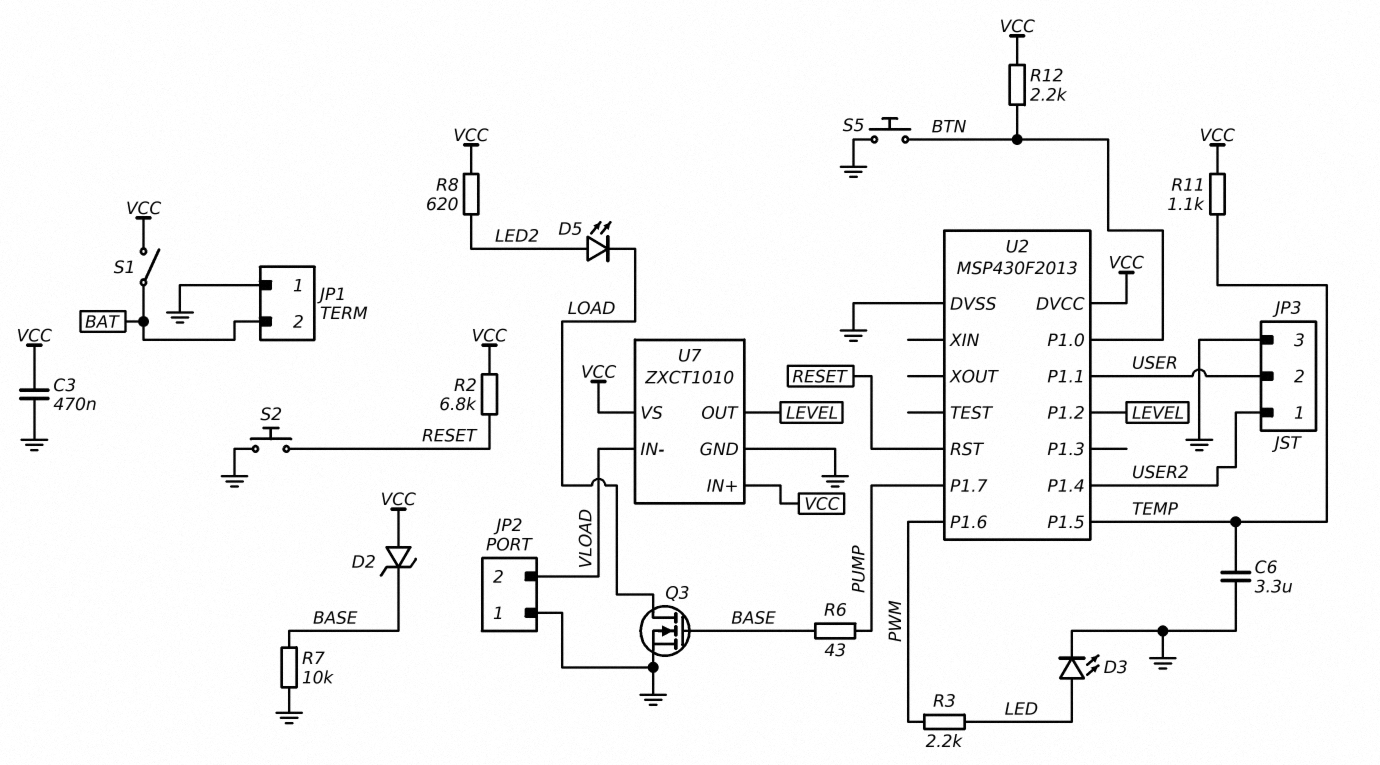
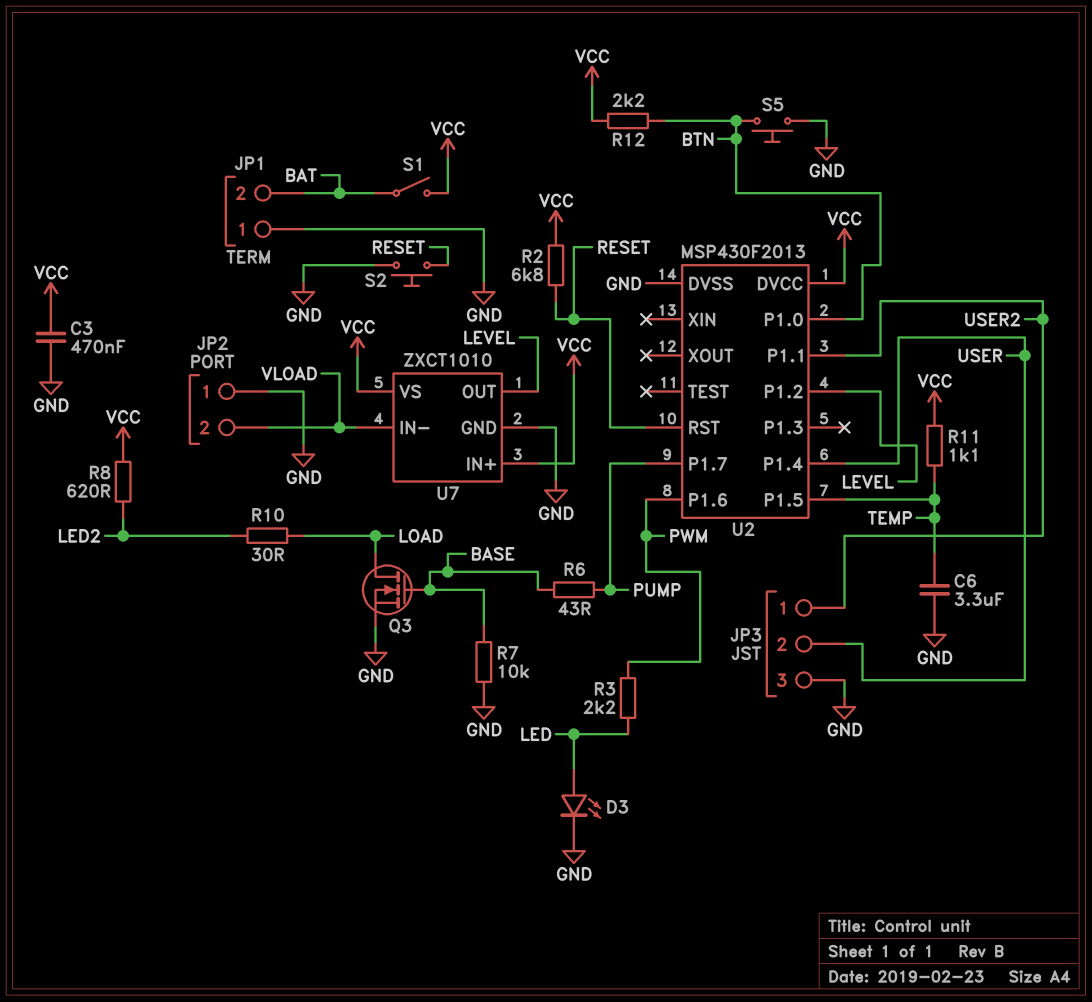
D2: zener (A VCC, K BASE) -> none
D5: LED (A LED2, K LOAD) -> none
R10: none -> 30 (LED2, LOAD)
U2 pin P1.1: USER -> USER2
U2 pin P1.4: USER2 -> USER

